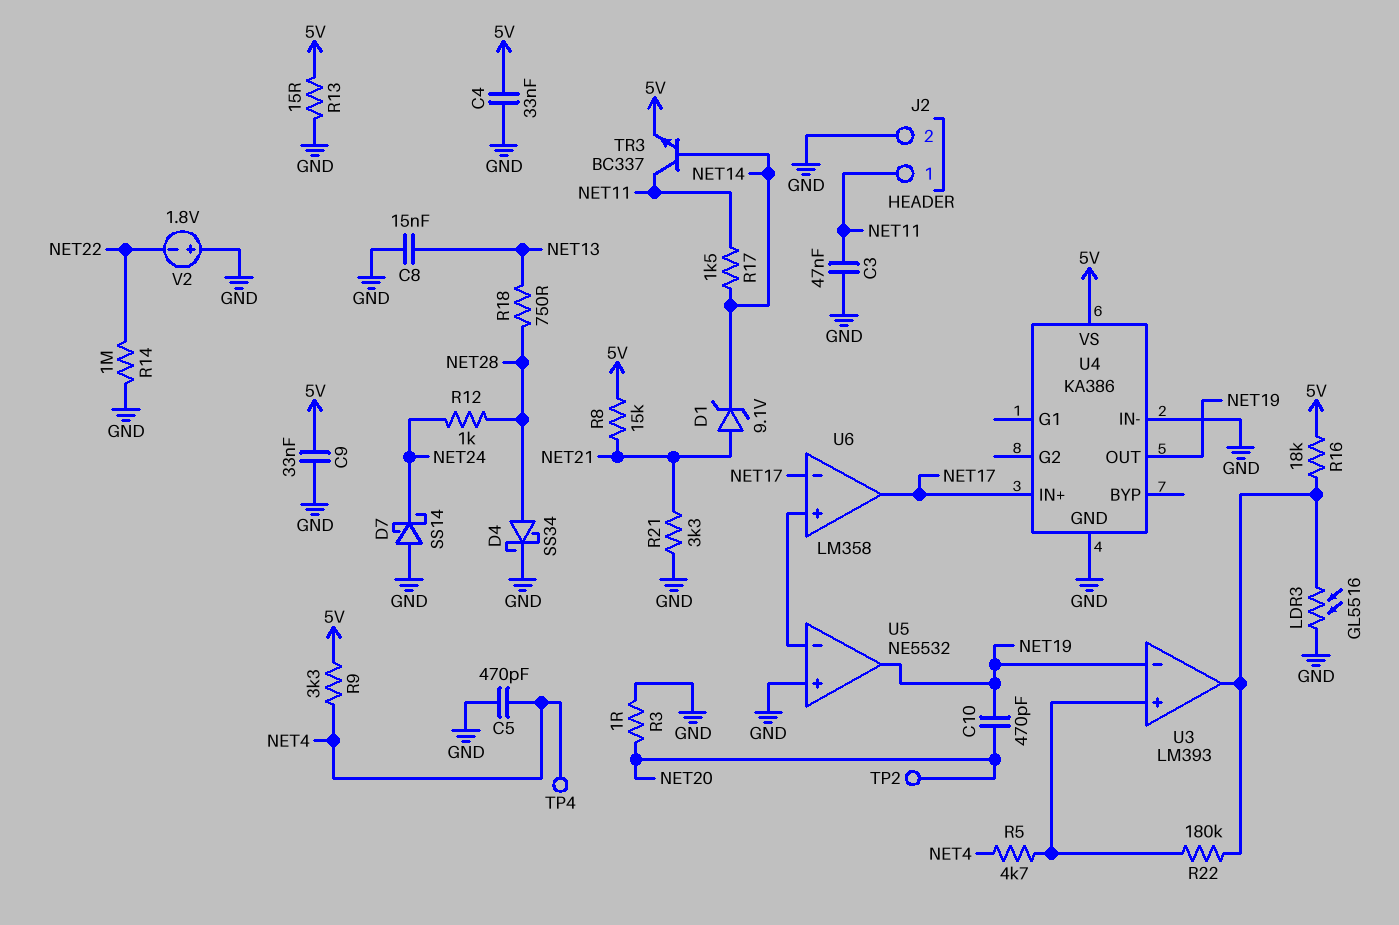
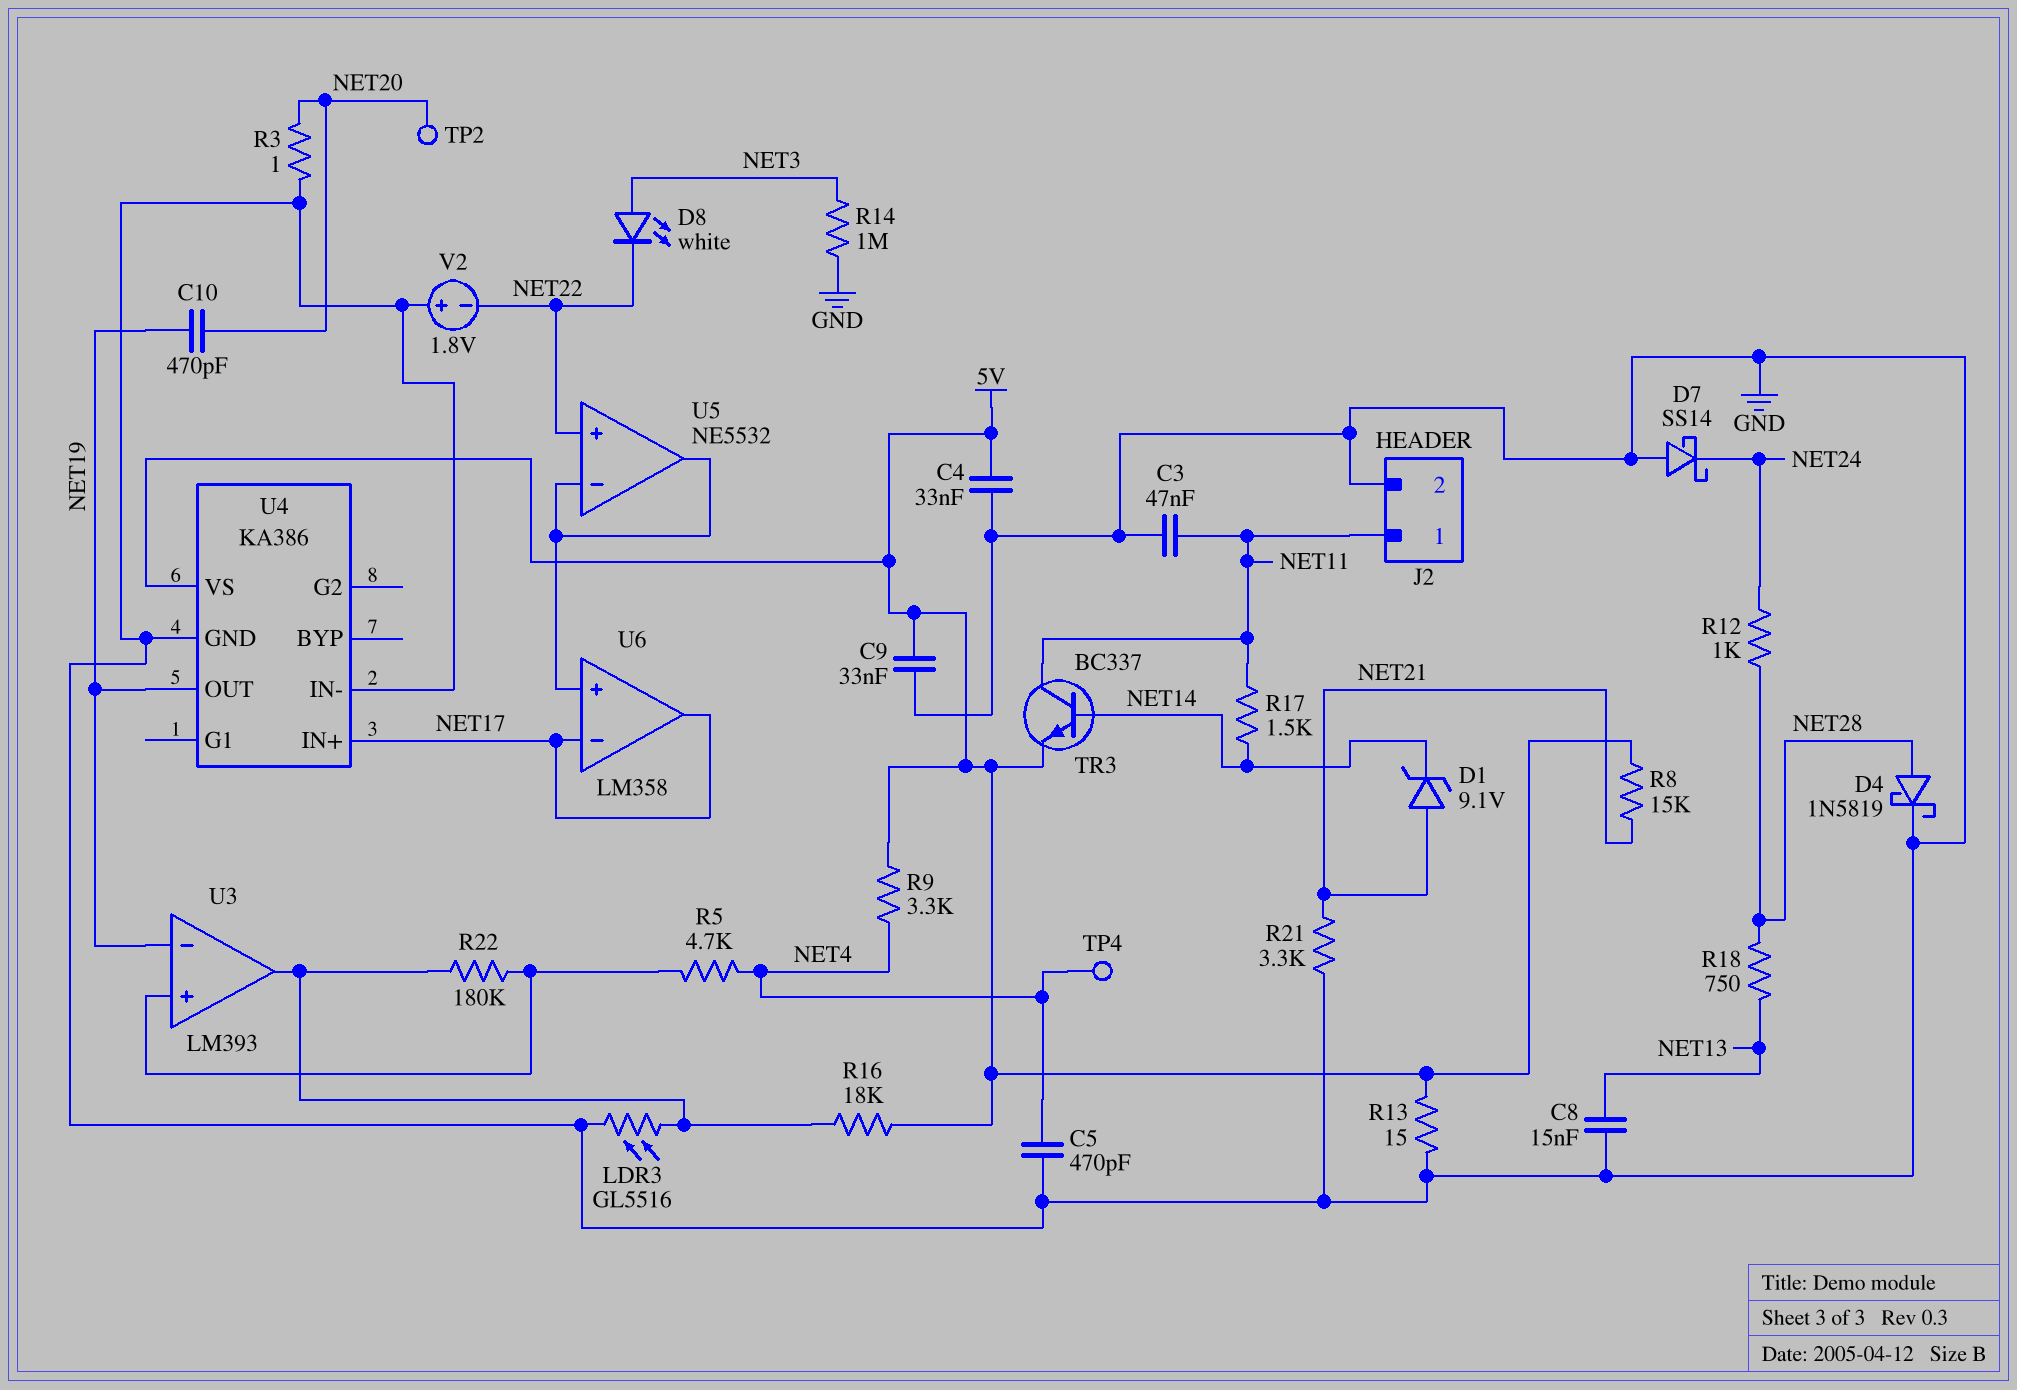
D4: schottky SS34 (A NET28, K GND) -> schottky 1N5819 (A NET28, K GND)
D8: none -> LED white (A NET3, K NET22)
R14: 1M (GND, NET22) -> 1M (GND, NET3)
U5 pin in+: GND -> NET22
U5 pin out: NET19 -> U5/in-

